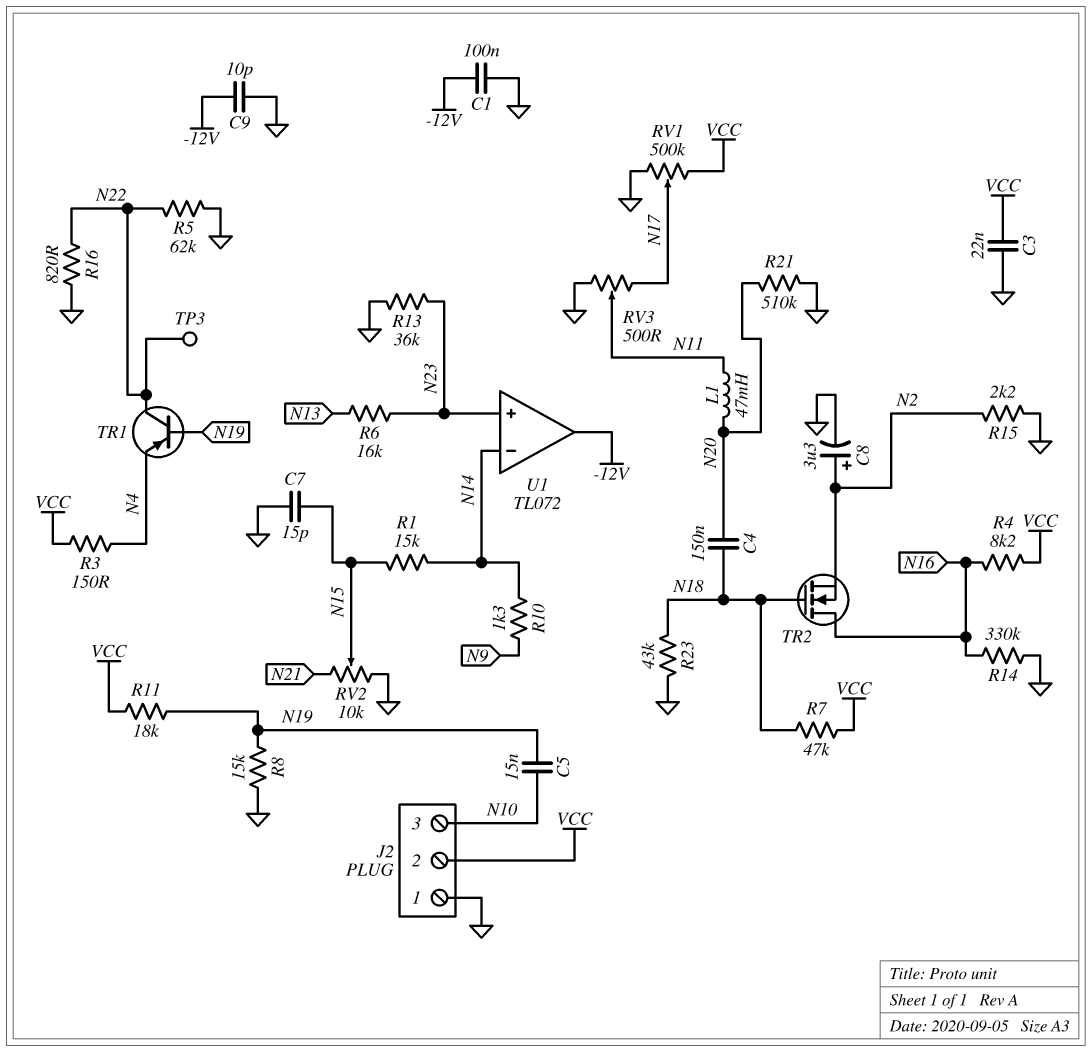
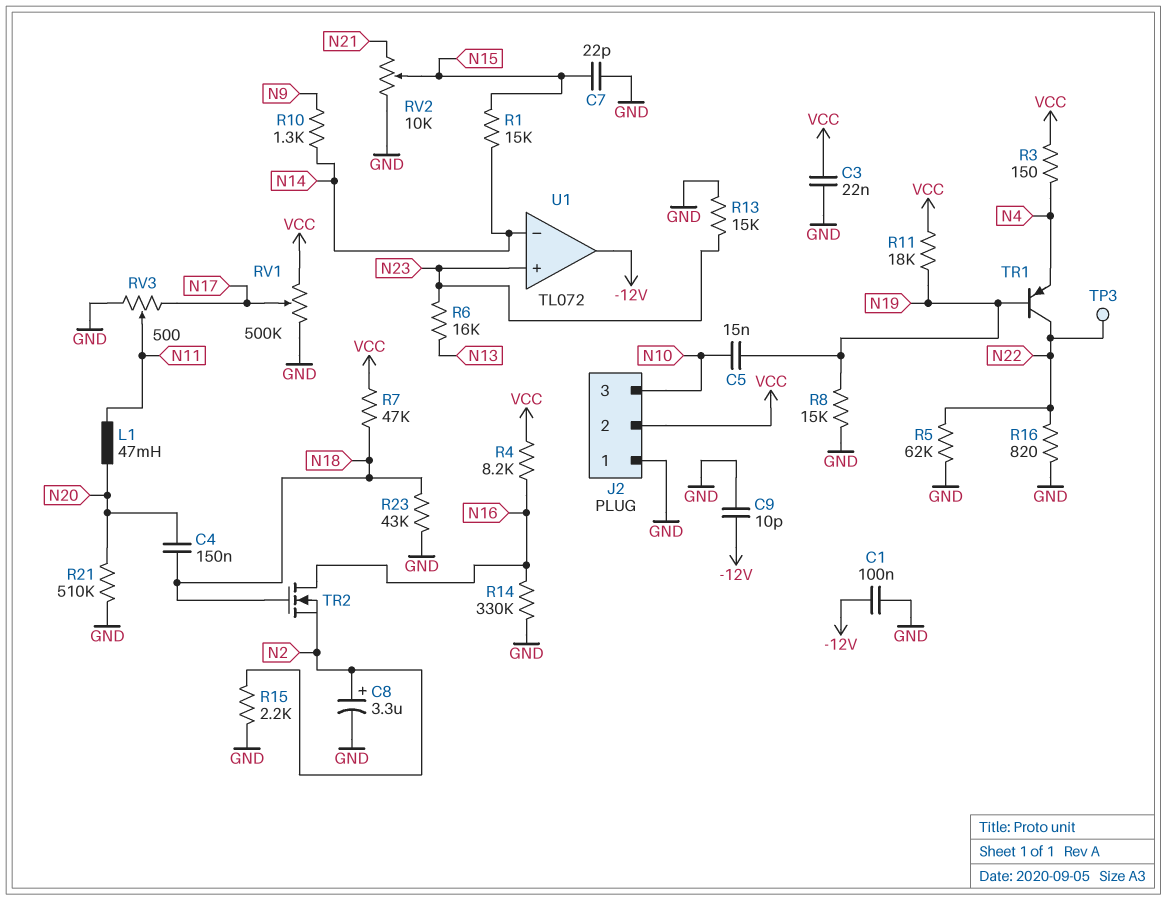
C7: 15pF (GND, N15) -> 22pF (GND, N15)
R13: 36k (GND, N23) -> 15k (GND, N23)

